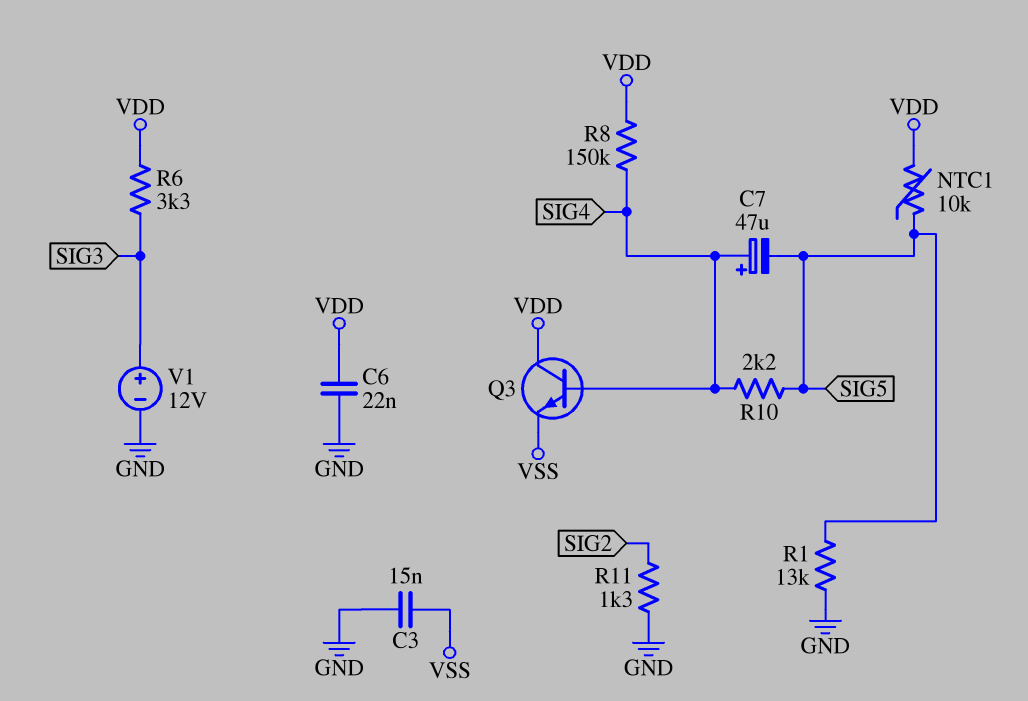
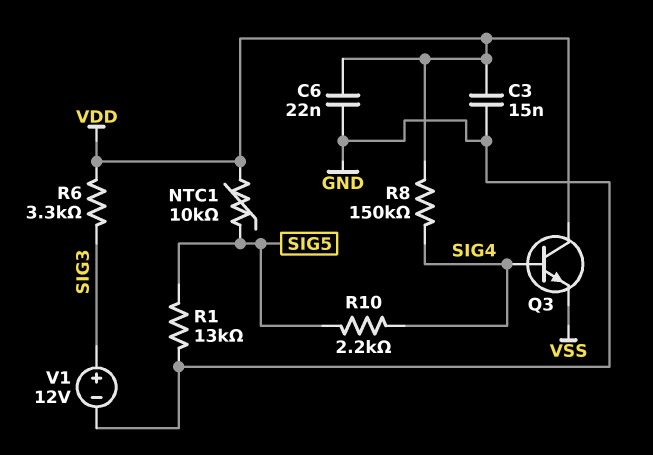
C3: 15nF (GND, VSS) -> 15nF (GND, VDD)
C7: 47uF (plus SIG4, minus SIG5) -> none
R11: 1.3k (GND, SIG2) -> none

